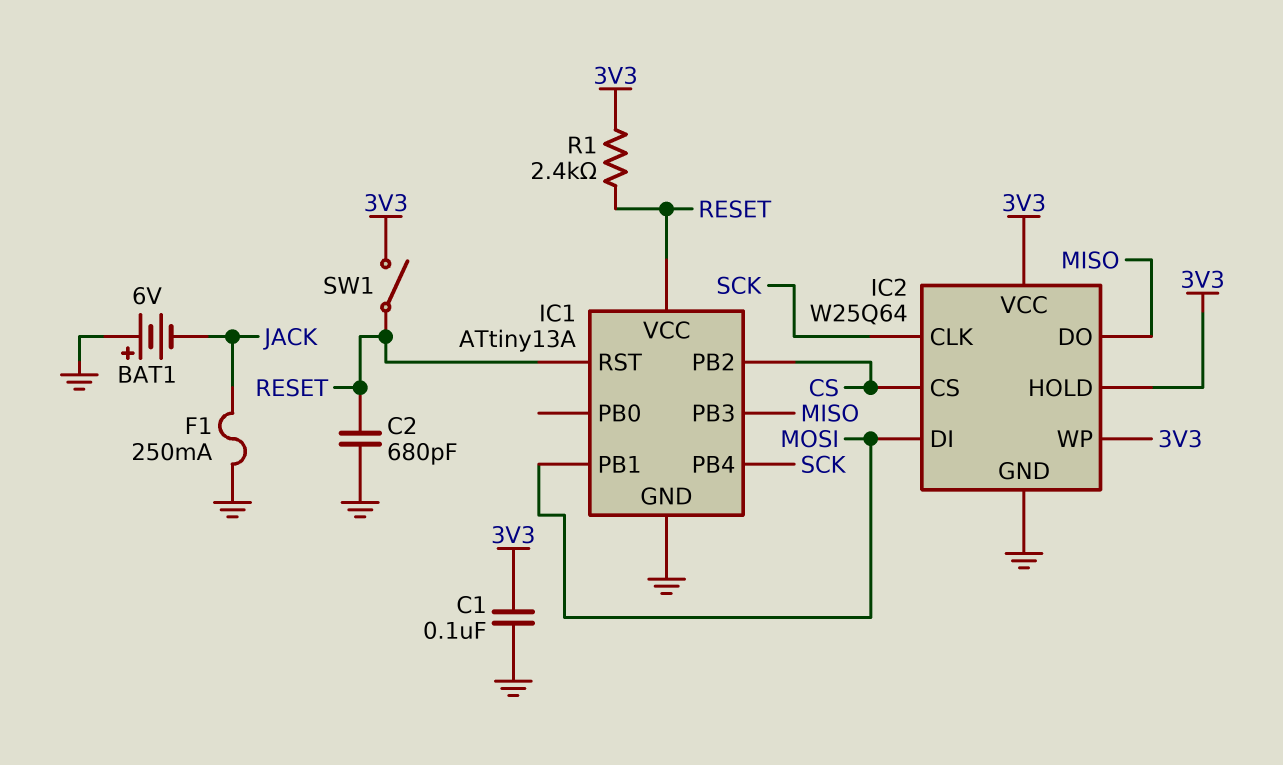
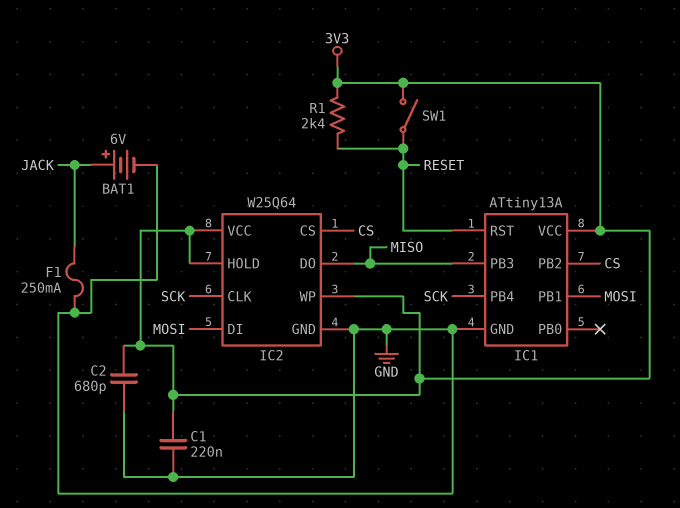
BAT1: 6V (plus GND, minus JACK) -> 6V (plus JACK, minus GND)
C1: 100nF (3V3, GND) -> 220nF (3V3, GND)
C2: 680pF (GND, RESET) -> 680pF (3V3, GND)
IC1 pin VCC: RESET -> 3V3

